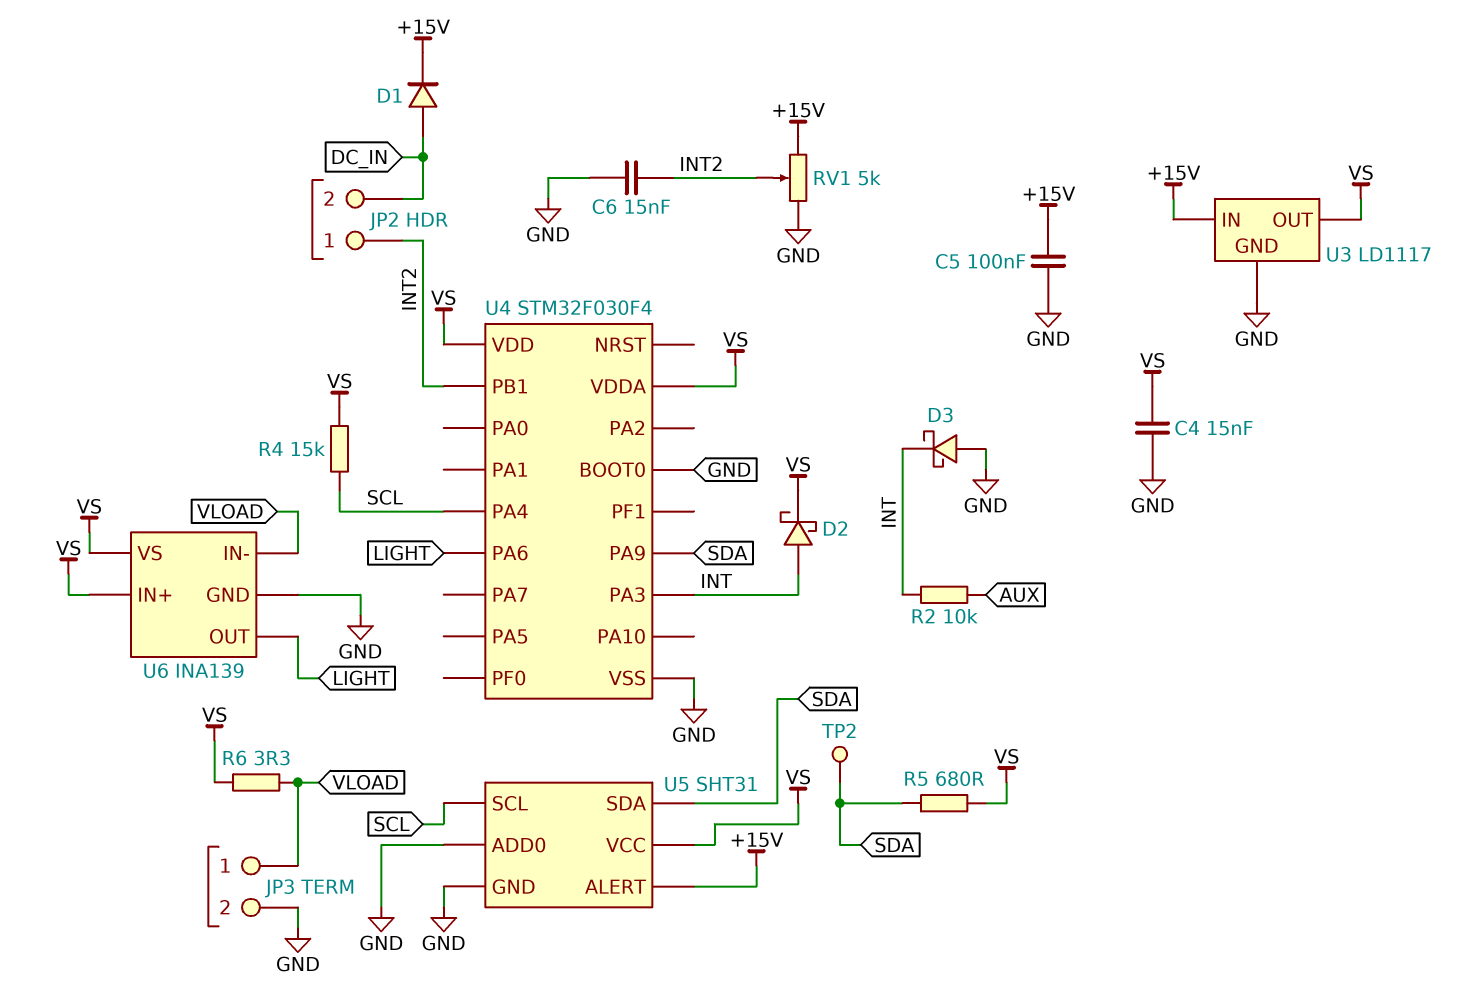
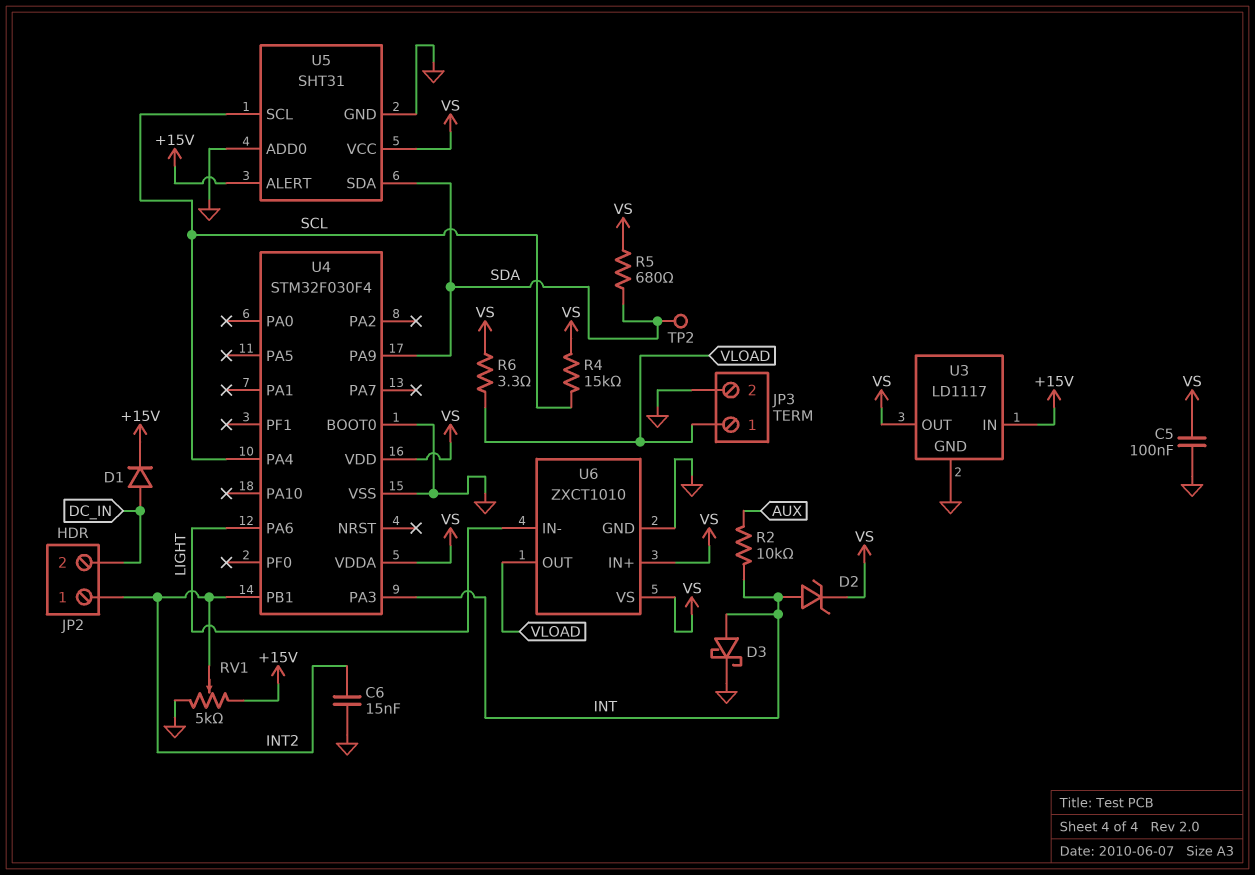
C4: 15nF (GND, VS) -> none
C5: 100nF (+15V, GND) -> 100nF (GND, VS)
D2: schottky (A INT, K VS) -> zener (A INT, K VS)
D3: schottky (A GND, K INT) -> schottky (A INT, K GND)
U6: INA139 -> ZXCT1010
U6 pin IN-: VLOAD -> LIGHT
U6 pin OUT: LIGHT -> VLOAD

